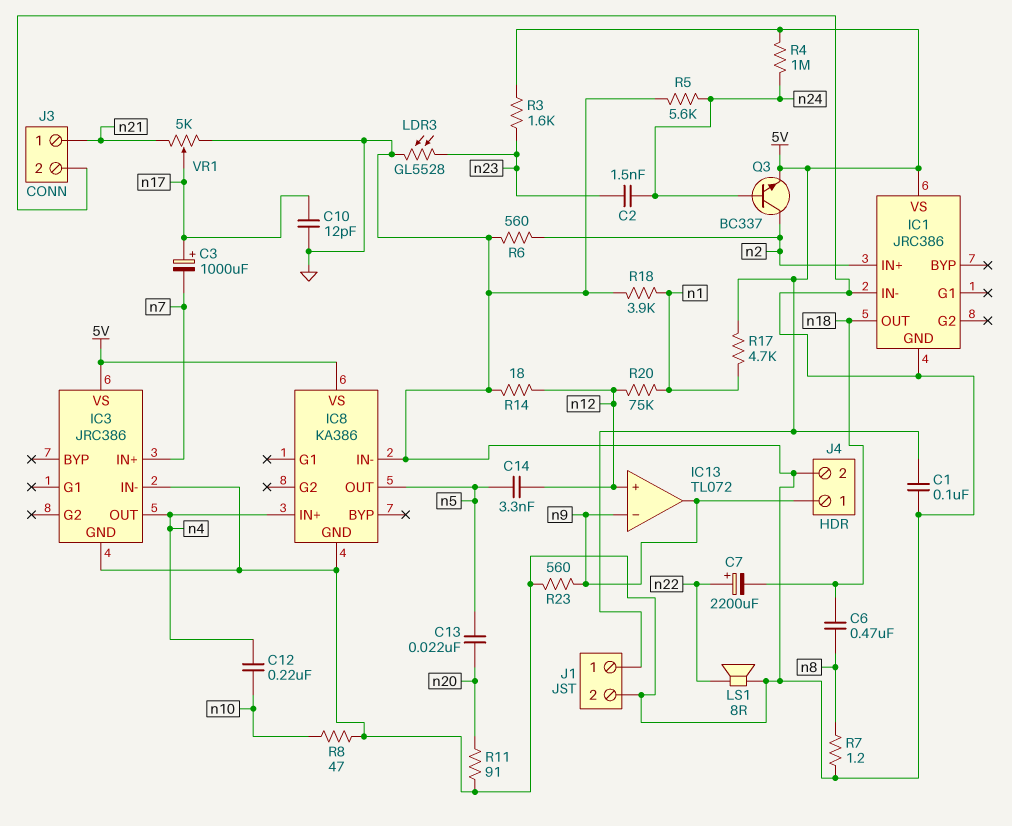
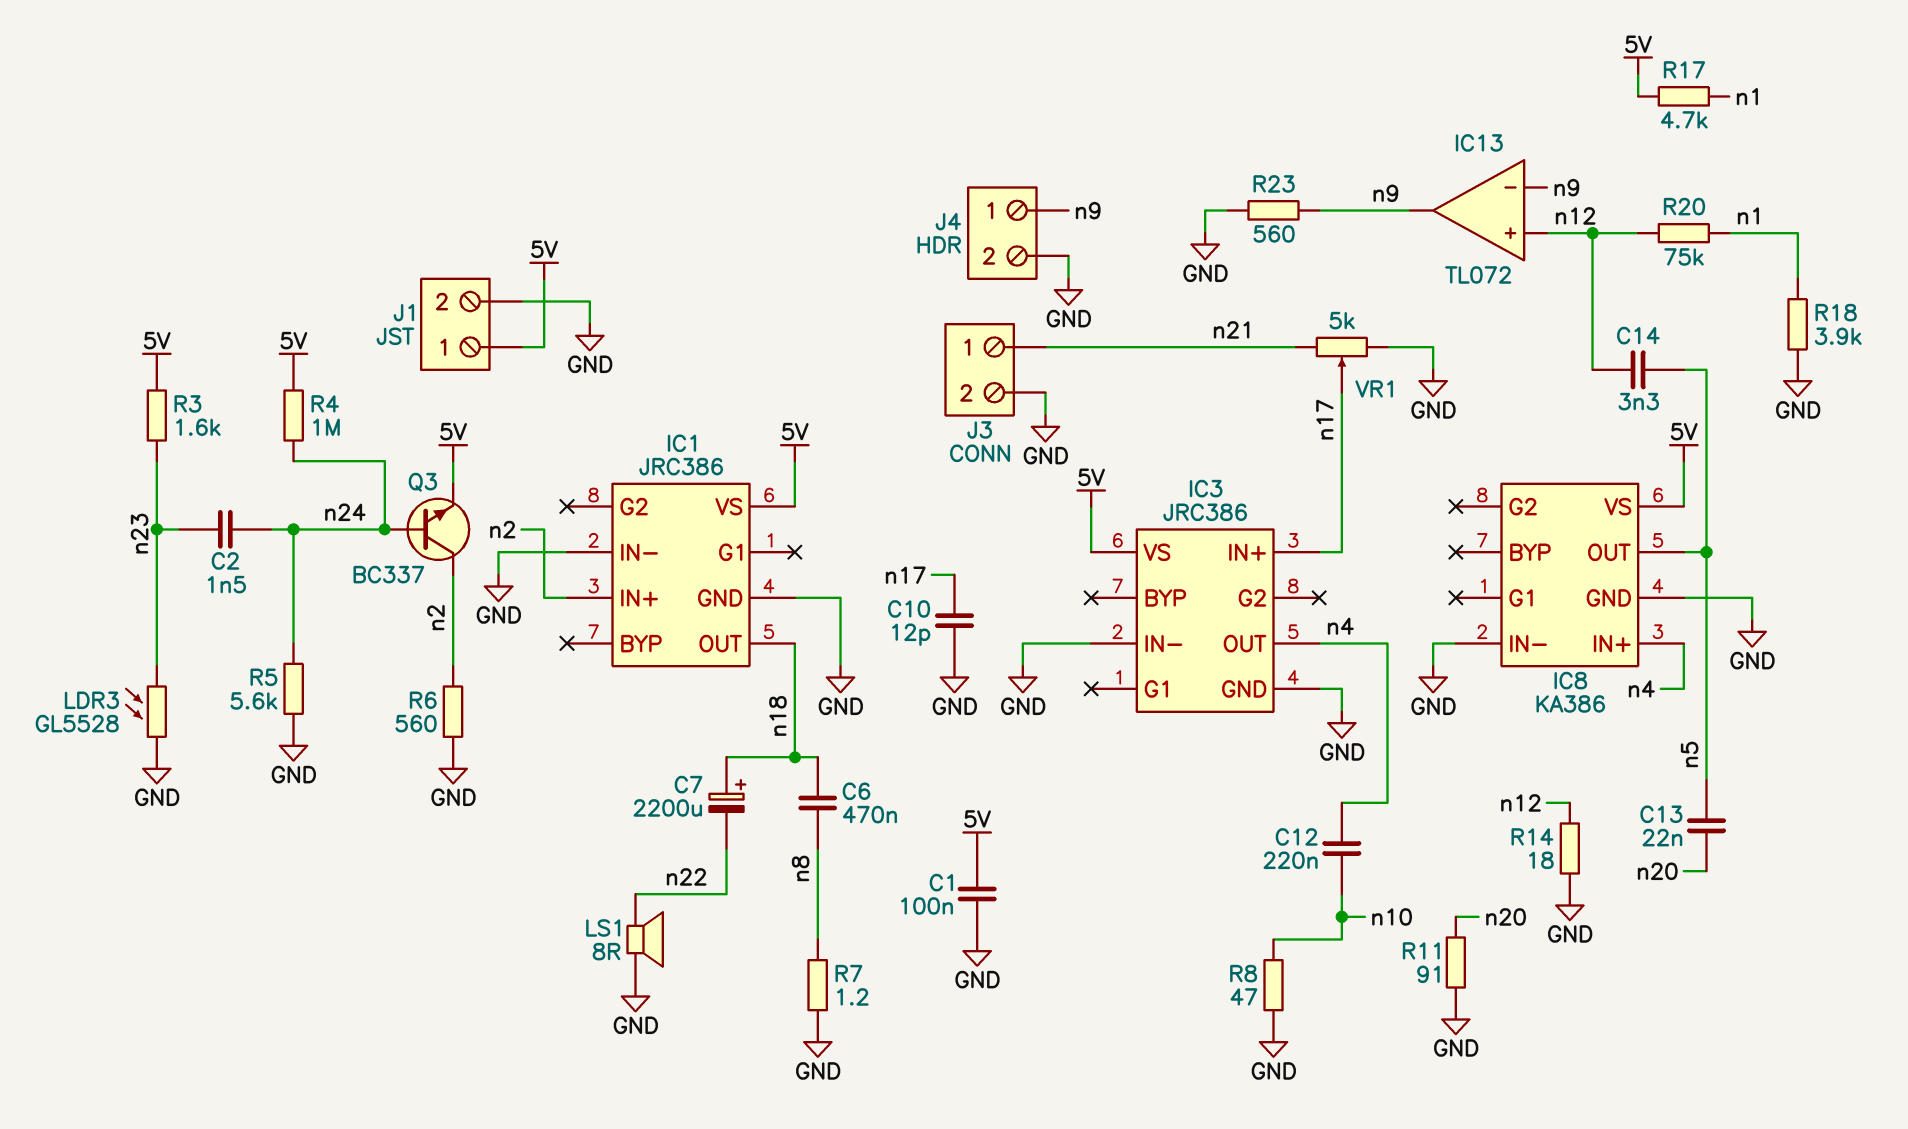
C3: 1000uF (plus n17, minus n7) -> none
C7: 2200uF (plus n22, minus n18) -> 2200uF (plus n18, minus n22)
IC3 pin IN+: n7 -> n17

